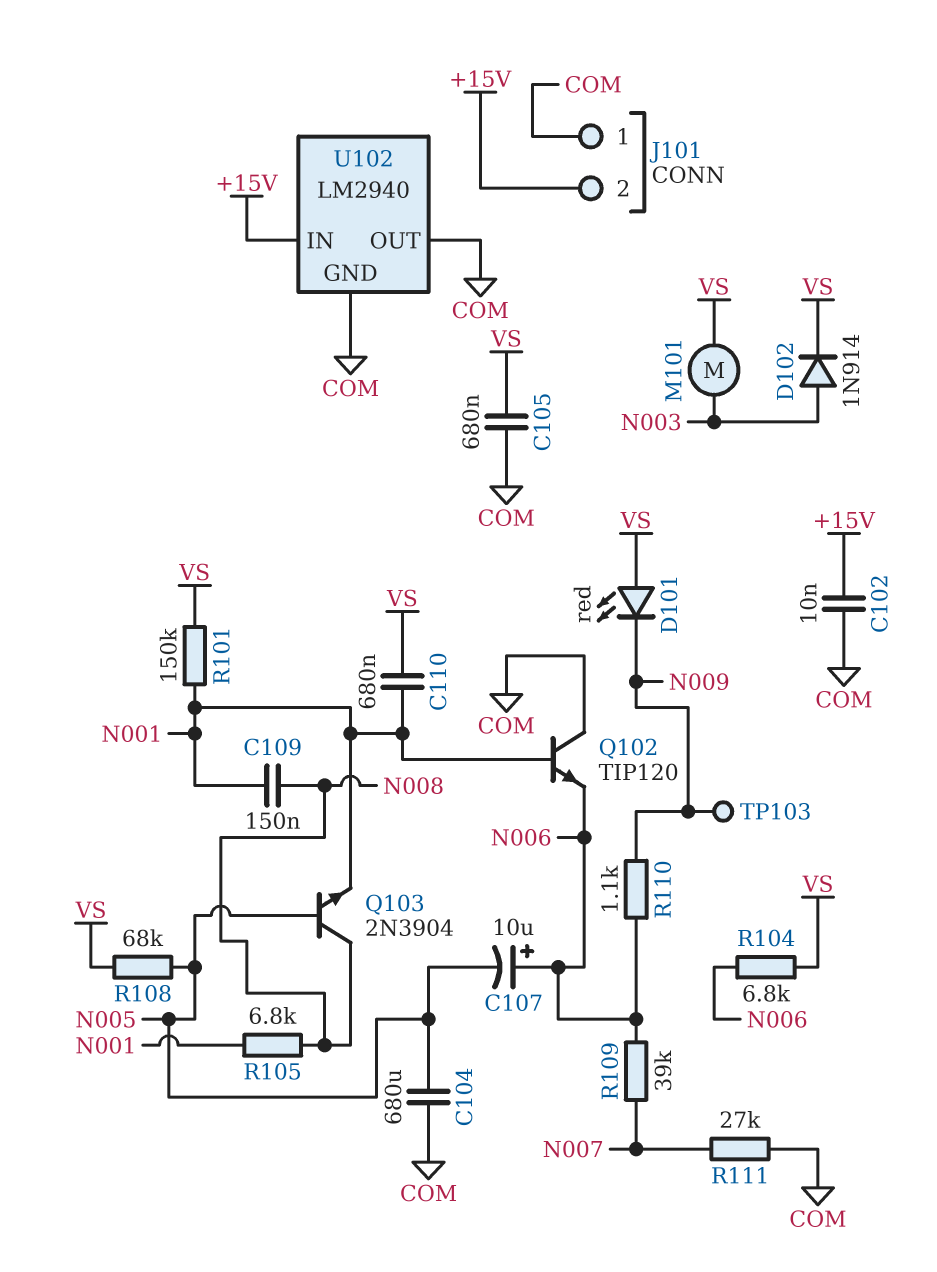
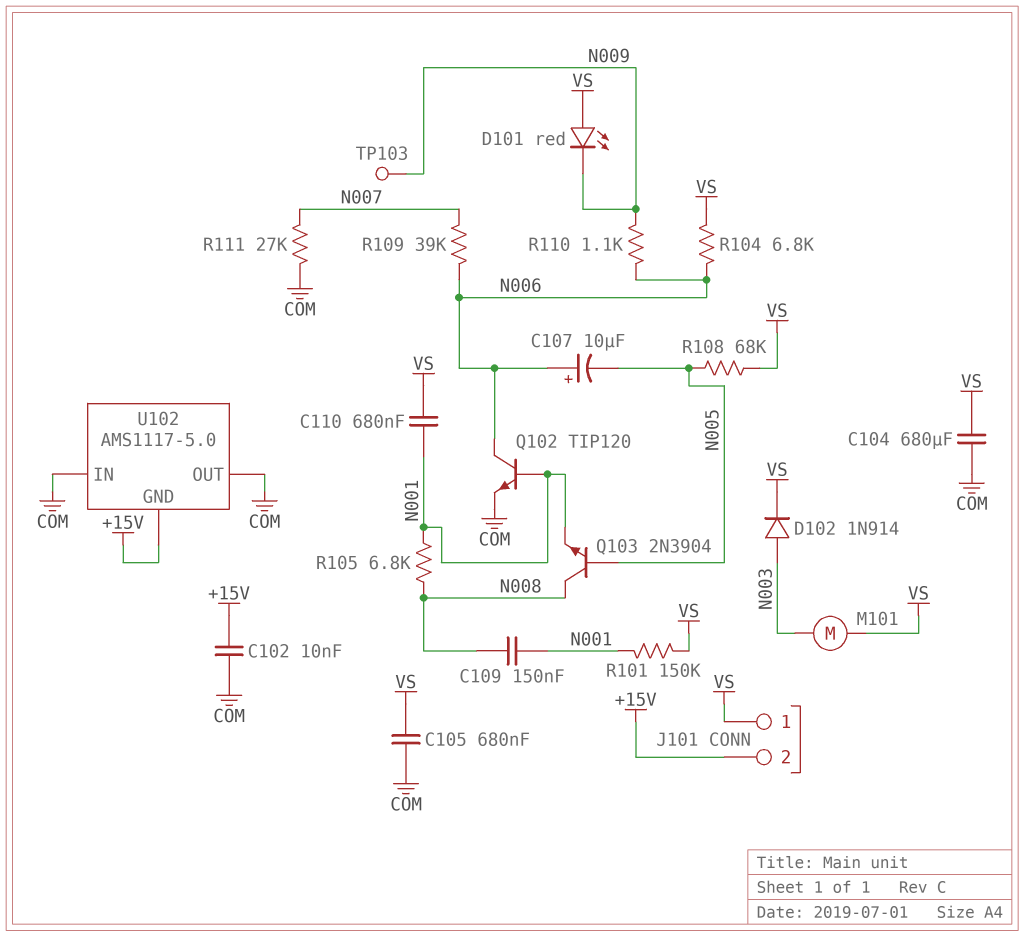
C104: 680uF (COM, N005) -> 680uF (COM, VS)
J101 pin 1: COM -> VS
Q102: NPN TIP120 (B N001, C COM, E N006) -> NPN TIP120 (B N001, C N006, E COM)
U102: LM2940 -> AMS1117-5.0
U102 pin GND: COM -> +15V
U102 pin IN: +15V -> COM

